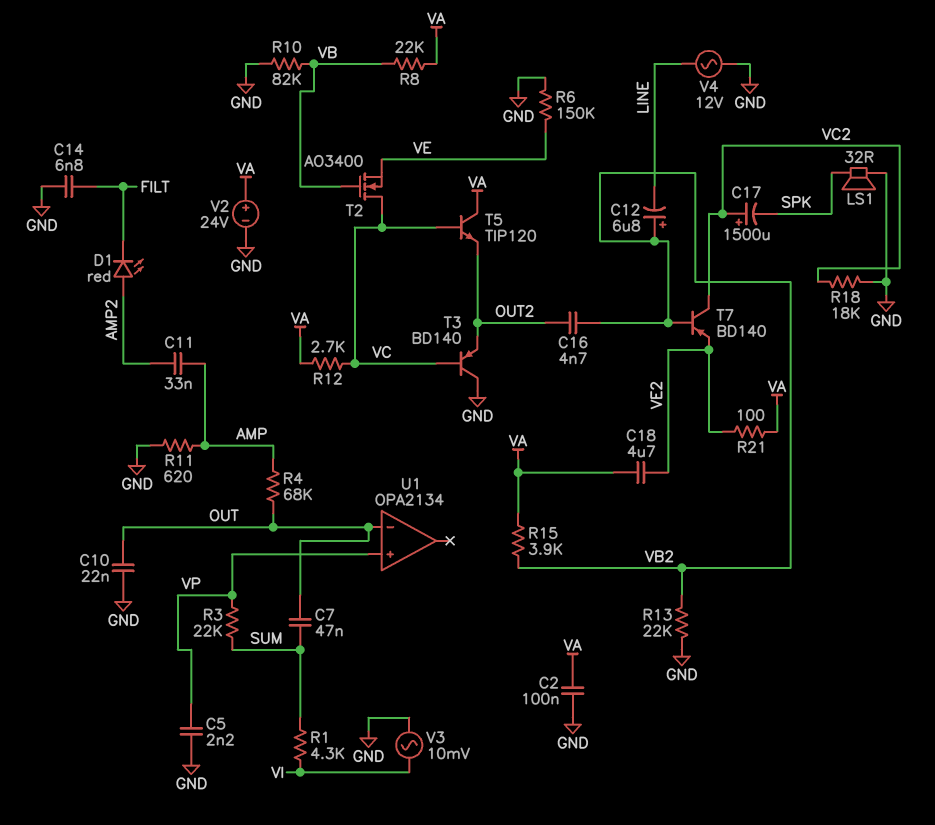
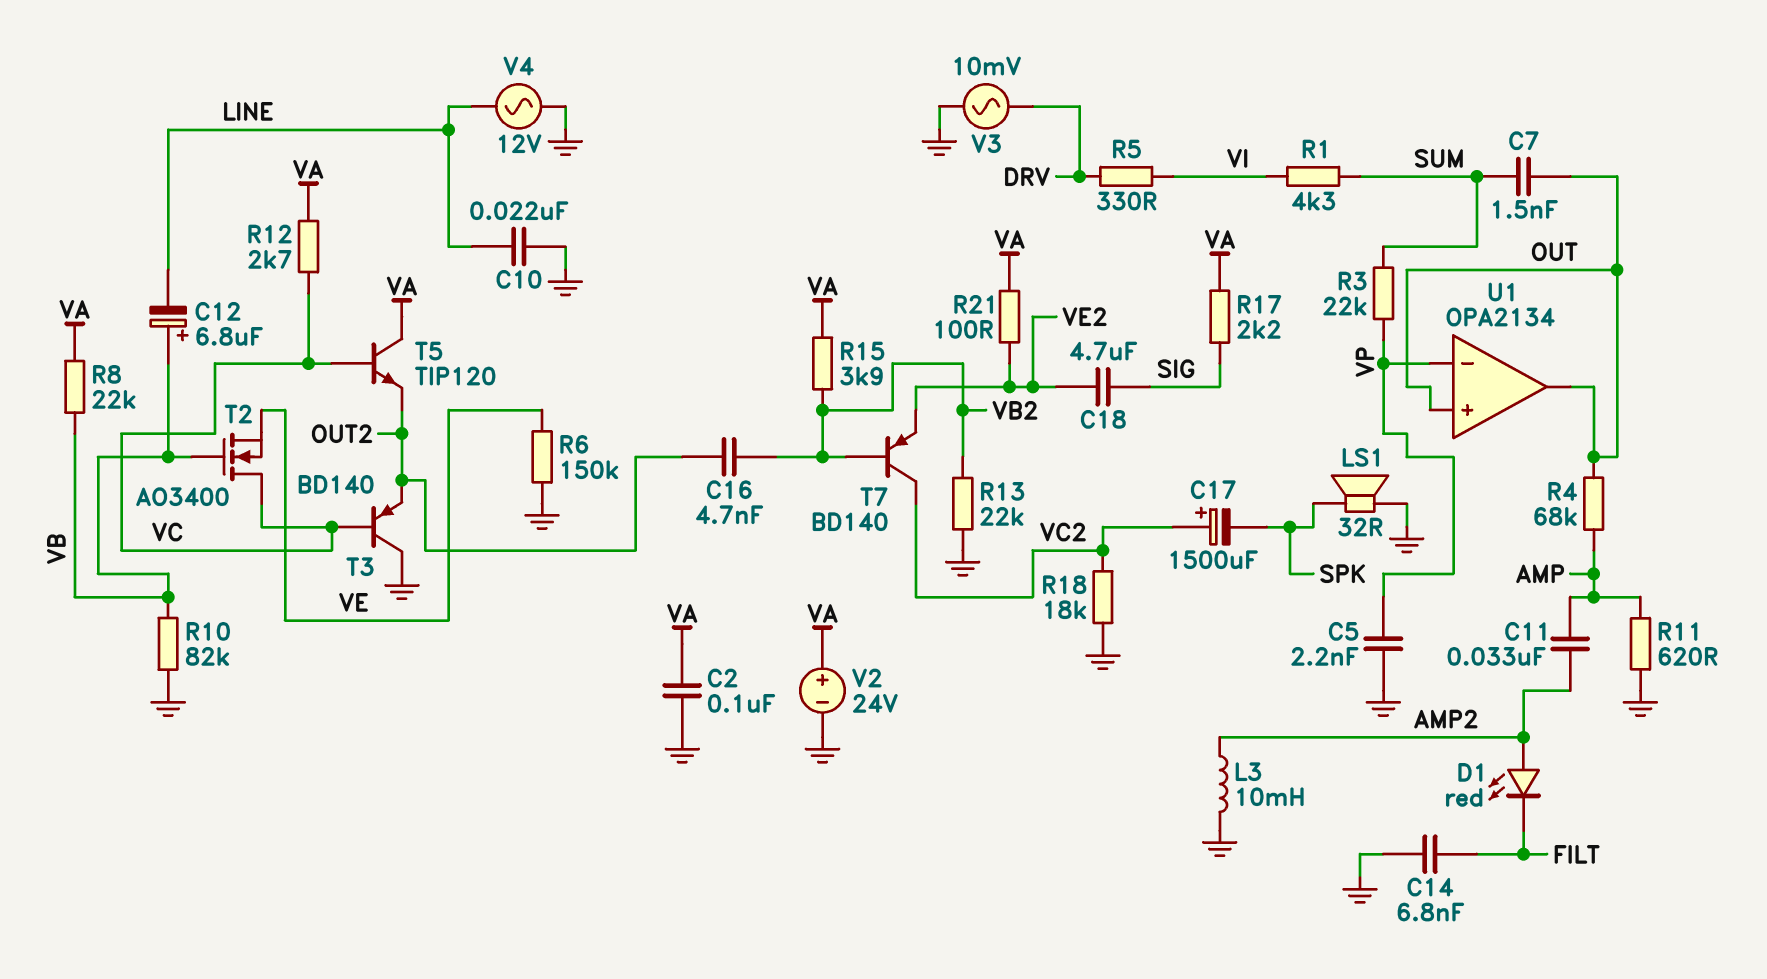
C7: 47nF (OUT, SUM) -> 1.5nF (OUT, SUM)
C10: 22nF (GND, OUT) -> 22nF (GND, LINE)
C12: 6.8uF (plus VB2, minus LINE) -> 6.8uF (plus VB, minus LINE)
C18: 4.7uF (VA, VE2) -> 4.7uF (SIG, VE2)
L3: none -> 10mH (AMP2, GND)
R5: none -> 330 (DRV, VI)
R17: none -> 2.2k (SIG, VA)
U1 pin in+: VP -> OUT
U1 pin in-: OUT -> VP
U1 pin out: none -> OUT
V3: AC 10mV (GND, VI) -> AC 10mV (DRV, GND)

